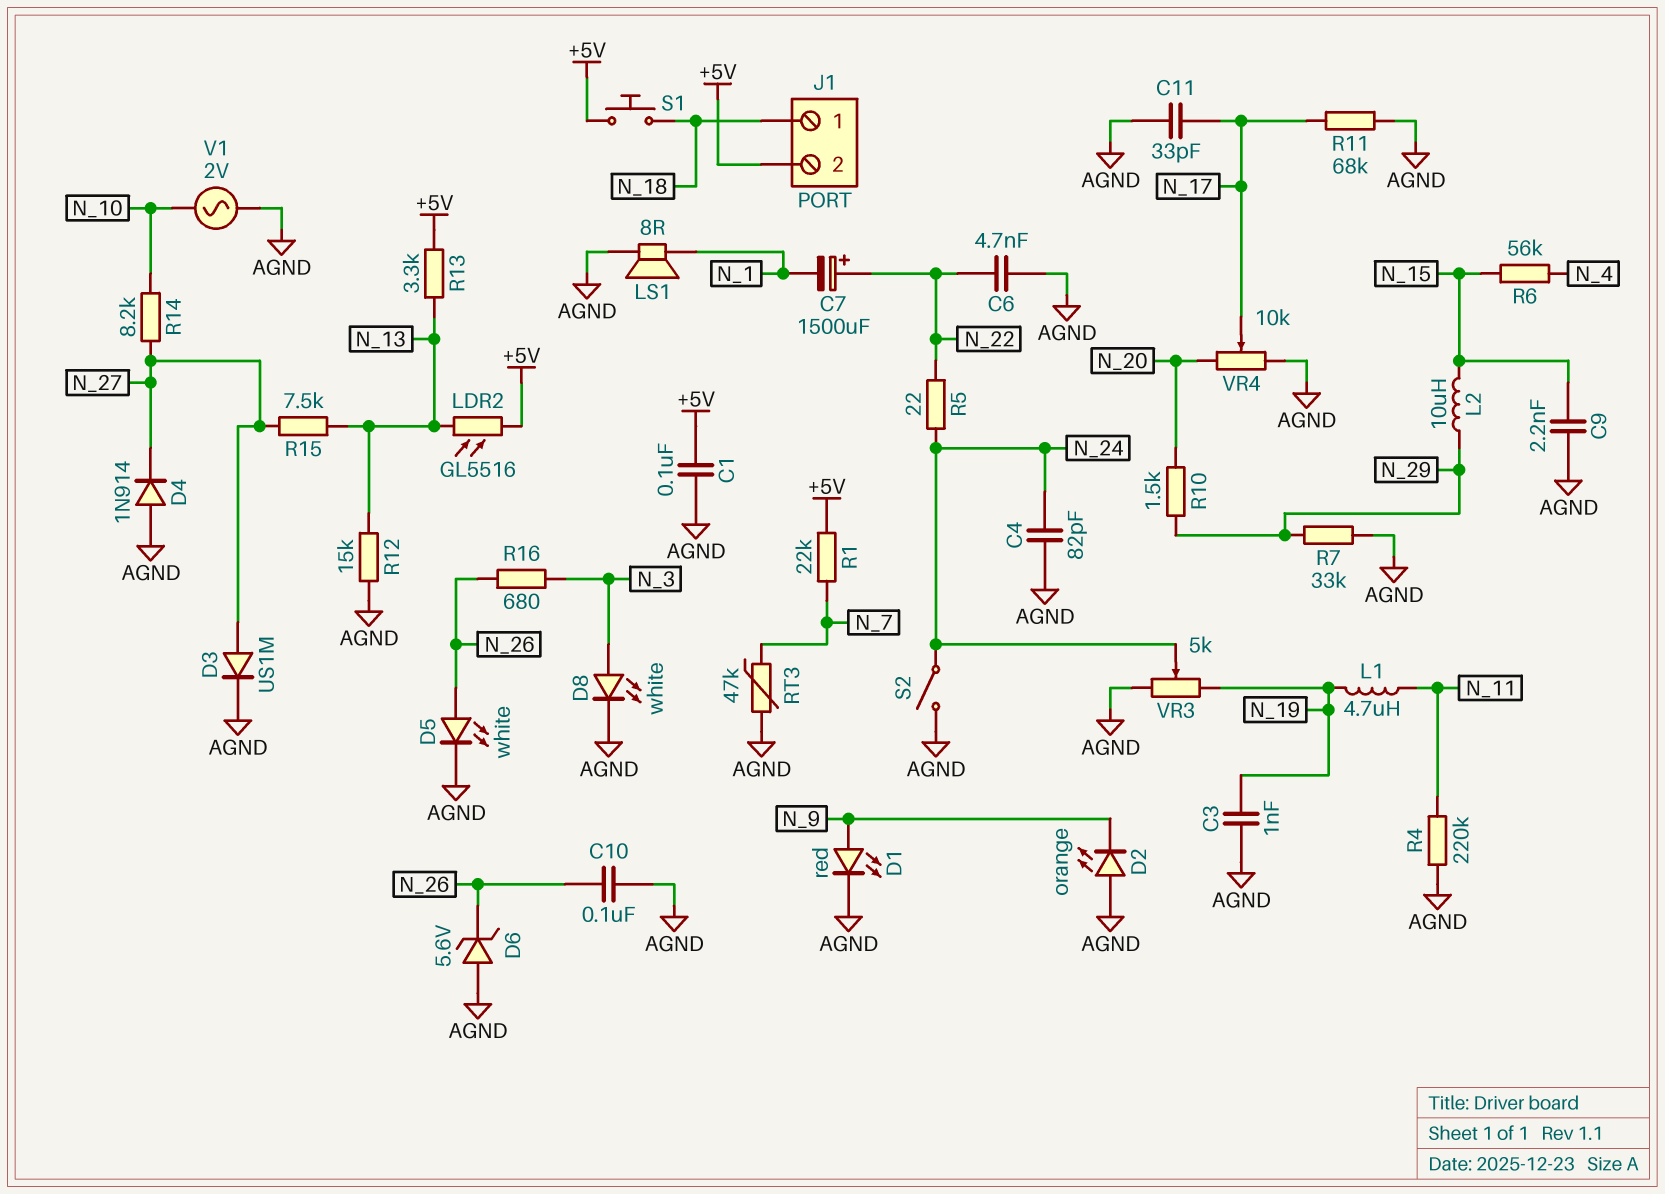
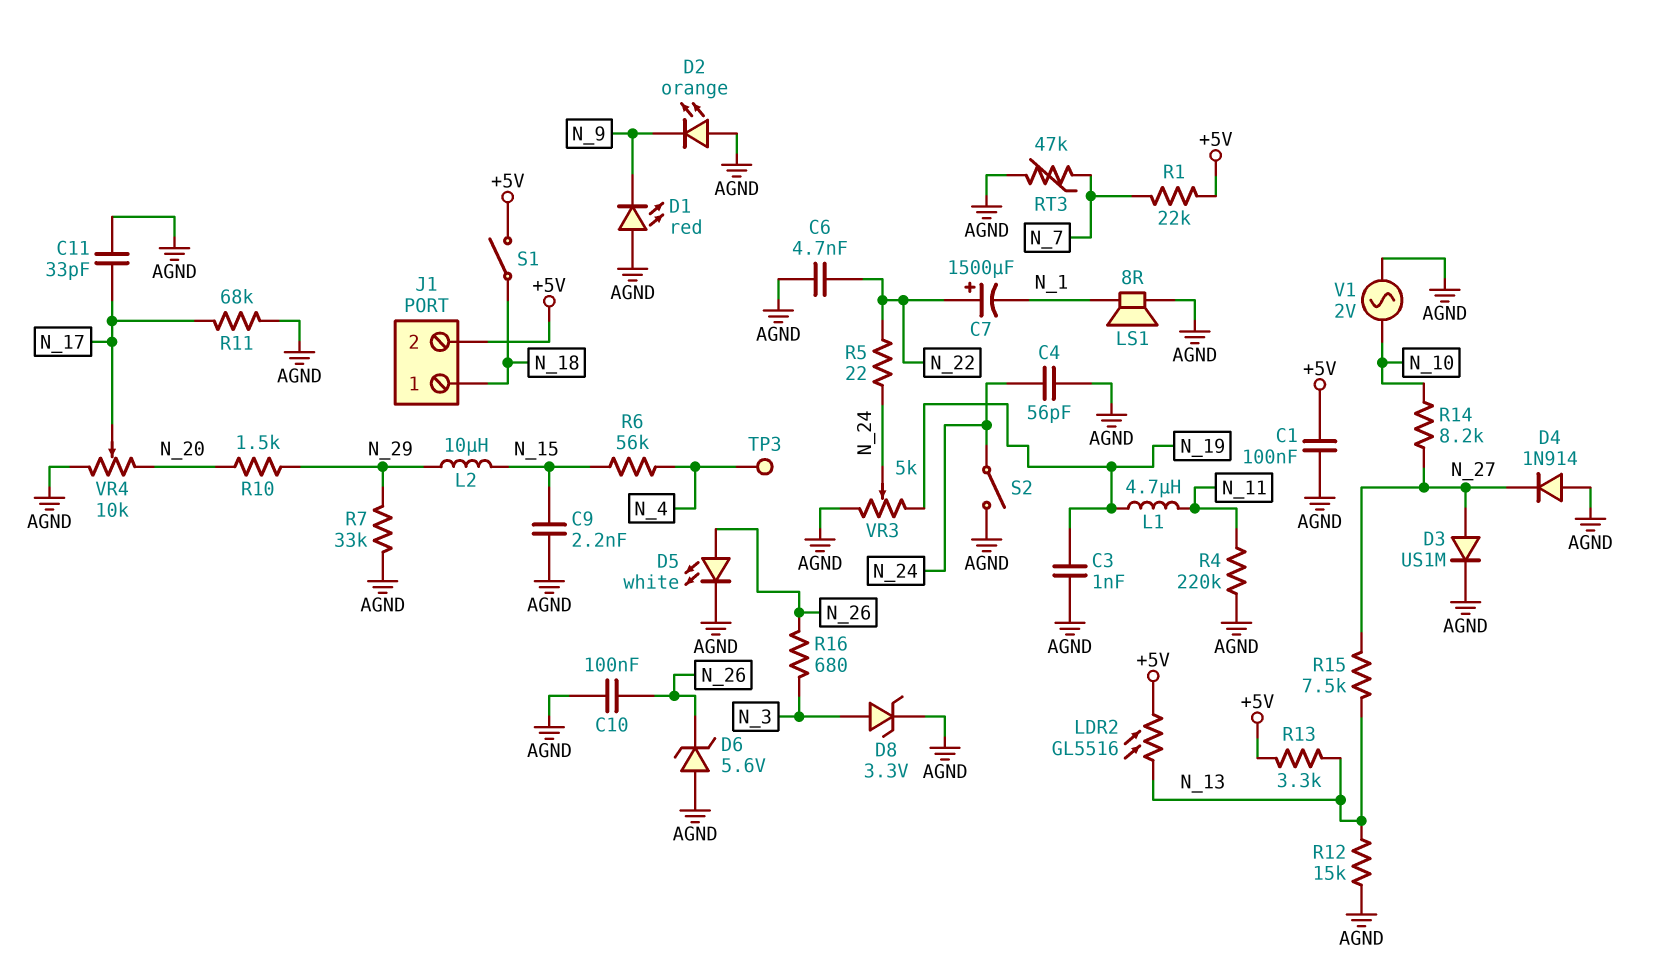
C4: 82pF (AGND, N_24) -> 56pF (AGND, N_24)
D1: LED red (A N_9, K AGND) -> LED red (A AGND, K N_9)
D8: LED white (A N_3, K AGND) -> zener 3.3V (A N_3, K AGND)
S1: button (+5V, N_18) -> switch (+5V, N_18)
TP3: none -> test point (N_4)

